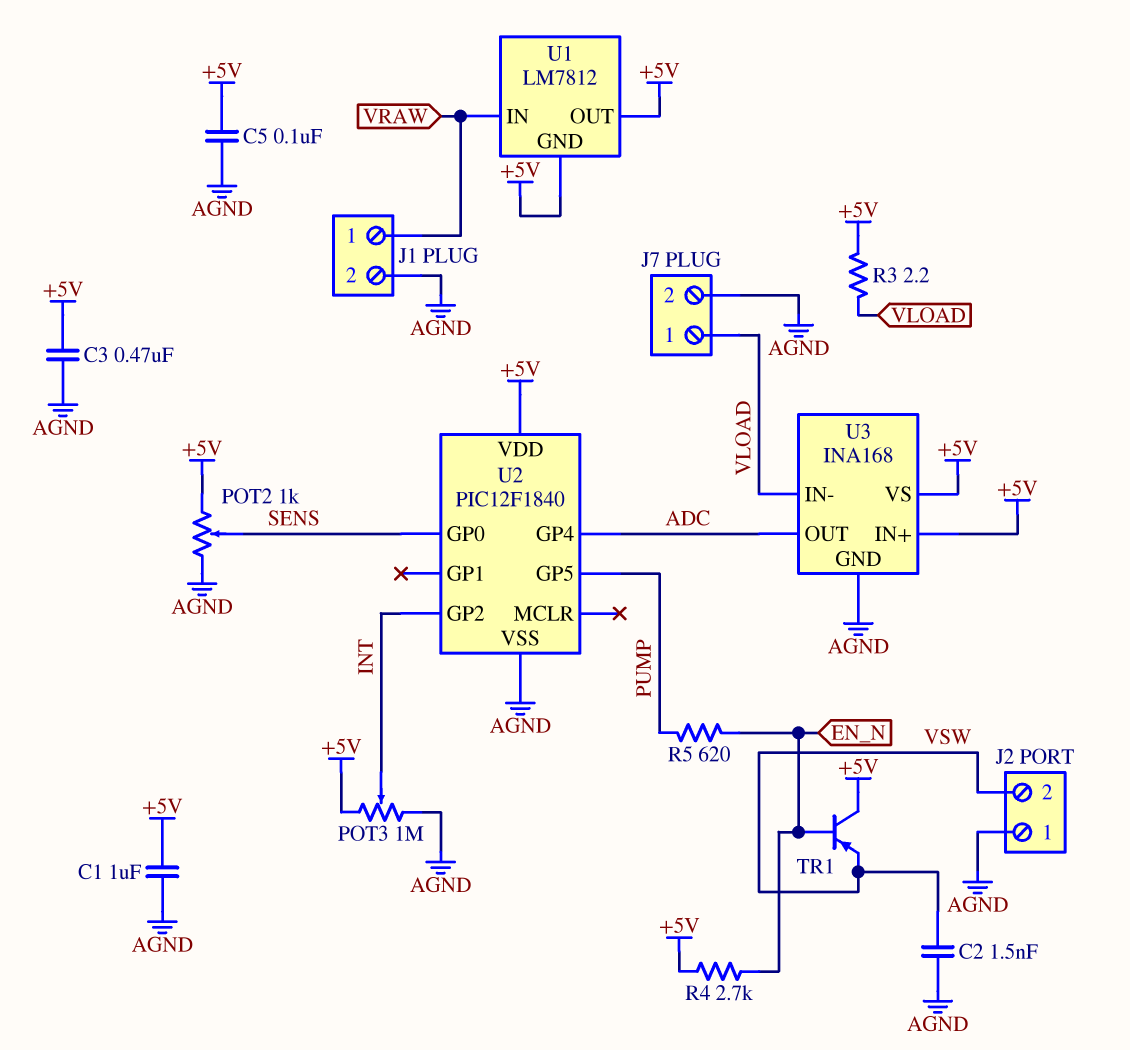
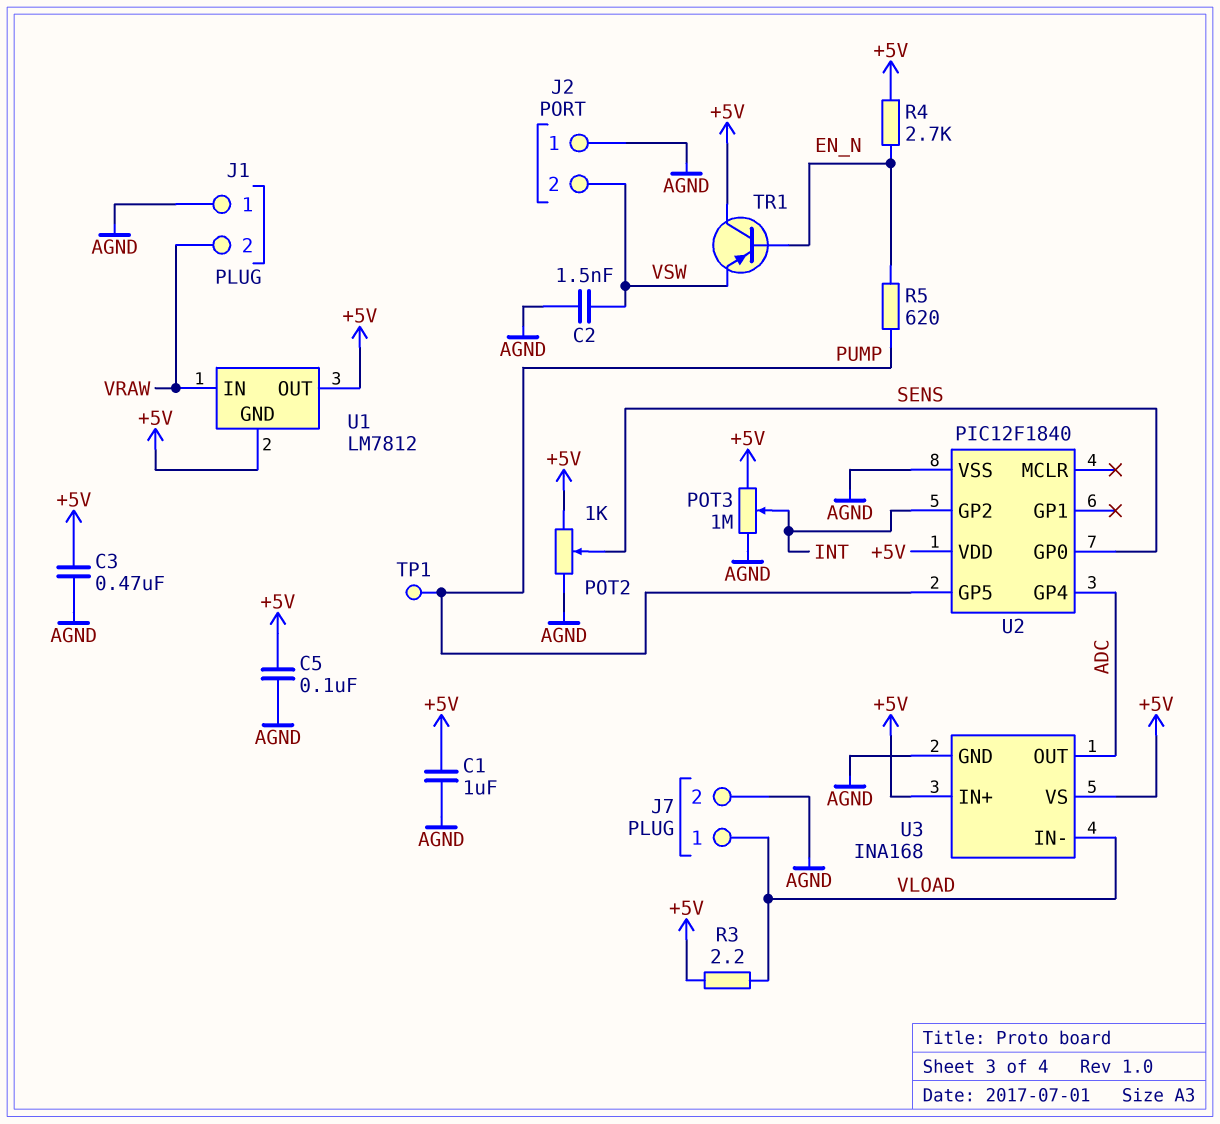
J1 pin 1: VRAW -> AGND
J1 pin 2: AGND -> VRAW
TP1: none -> test point (PUMP)

